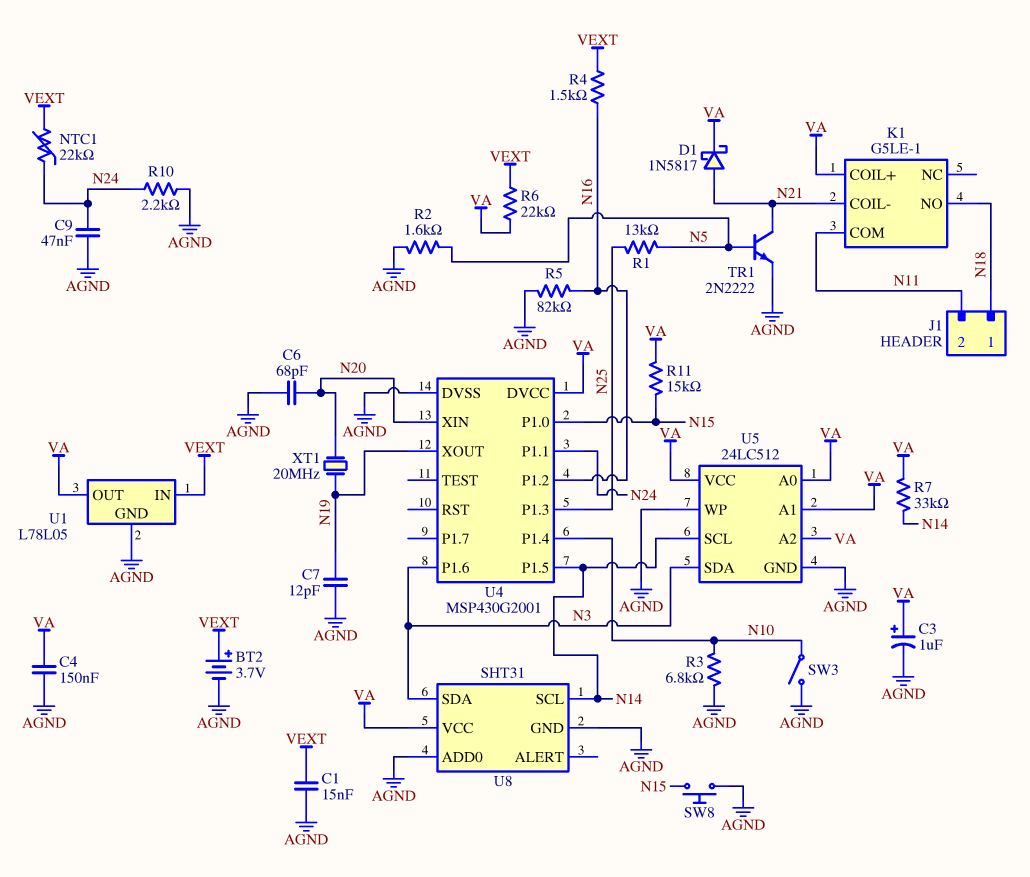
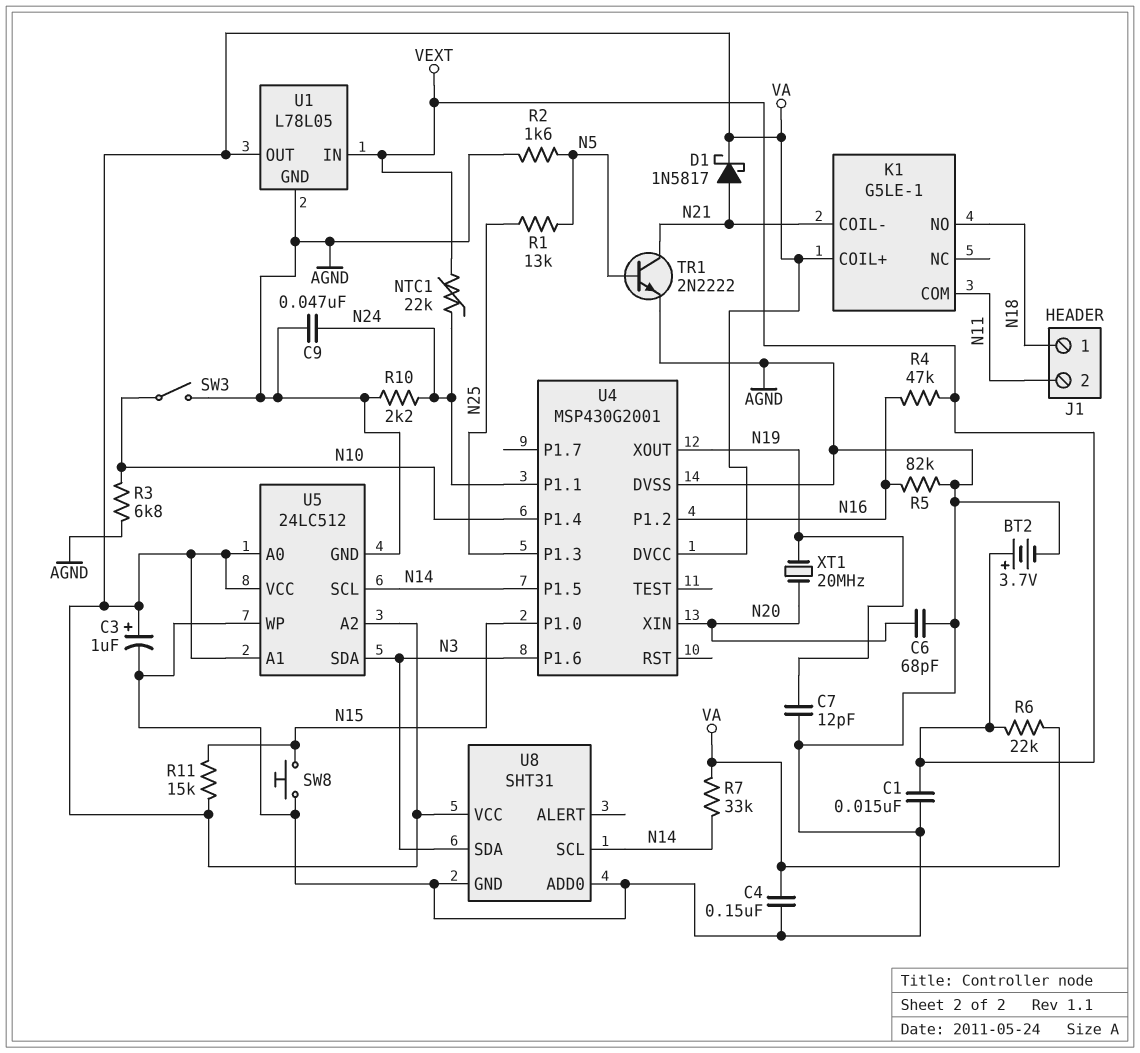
R4: 1.5k (N16, VEXT) -> 47k (N16, VEXT)

